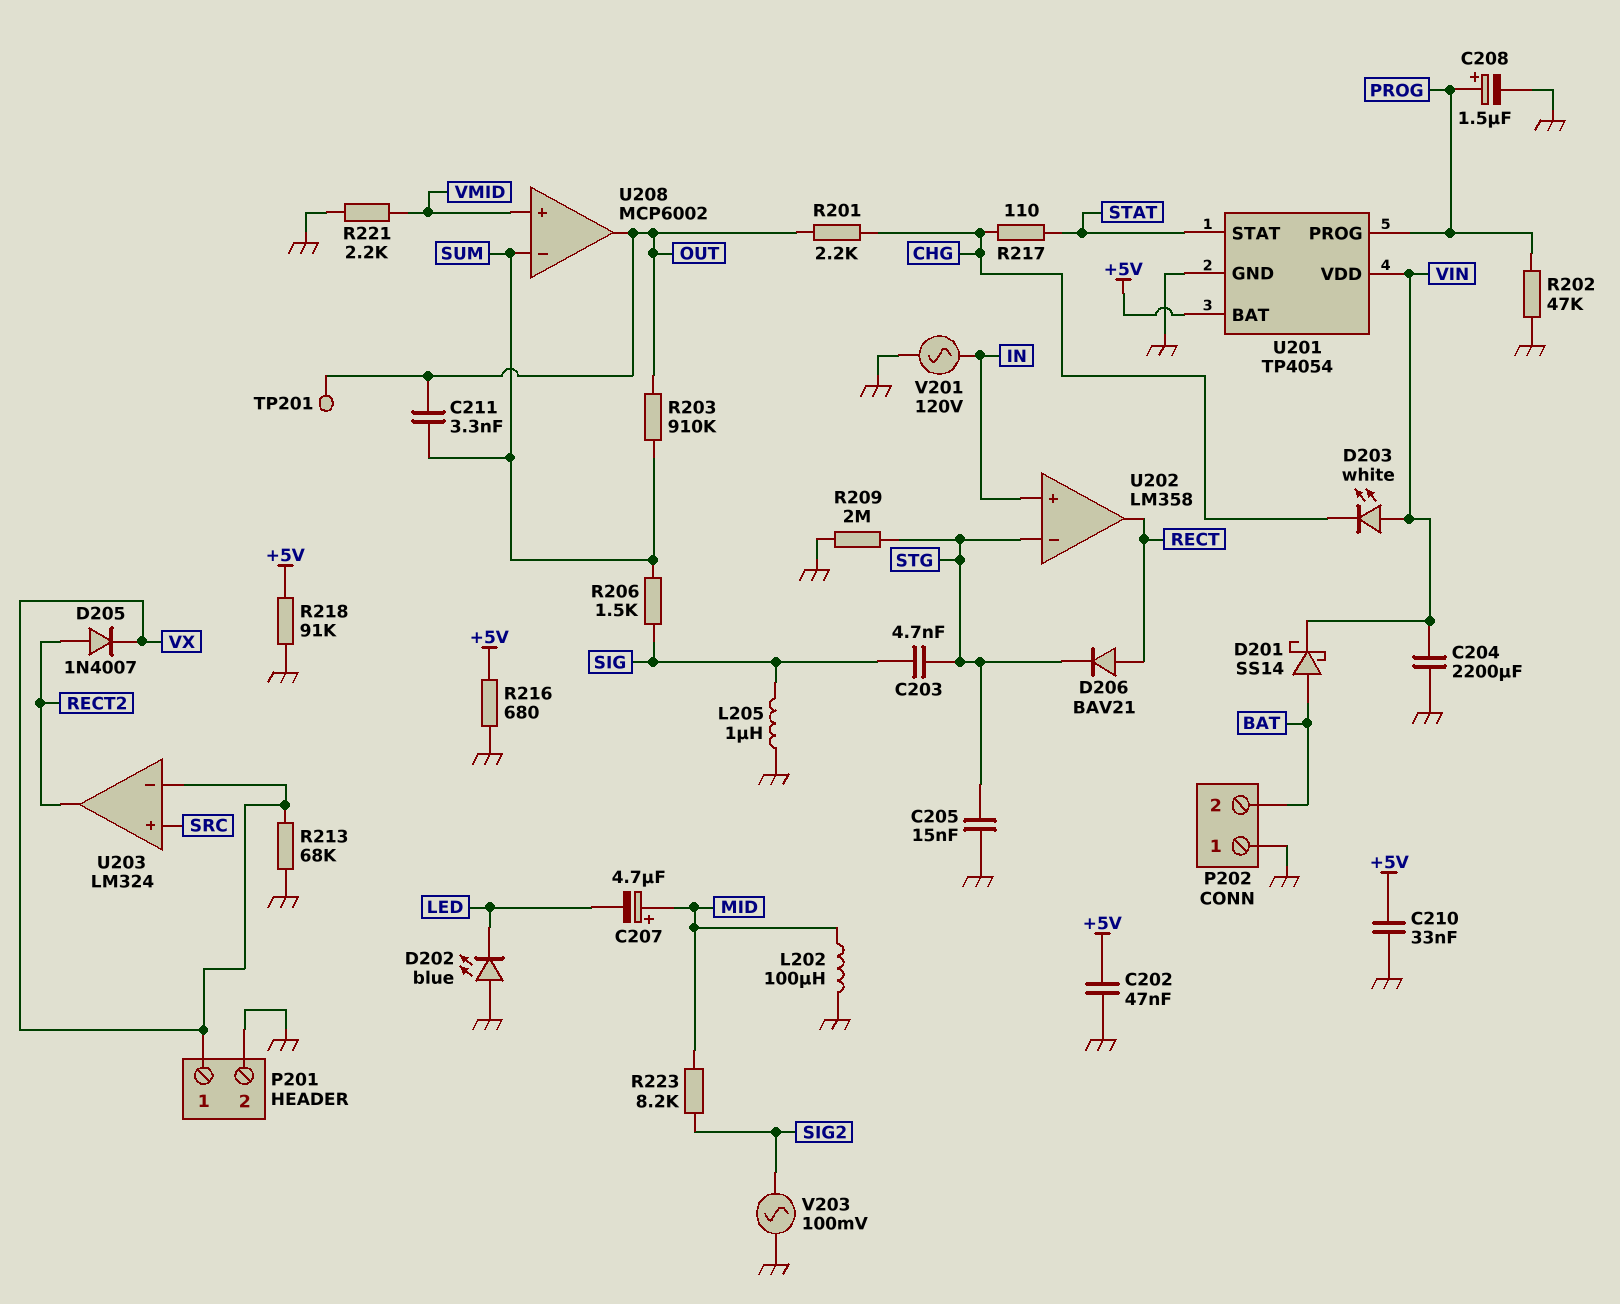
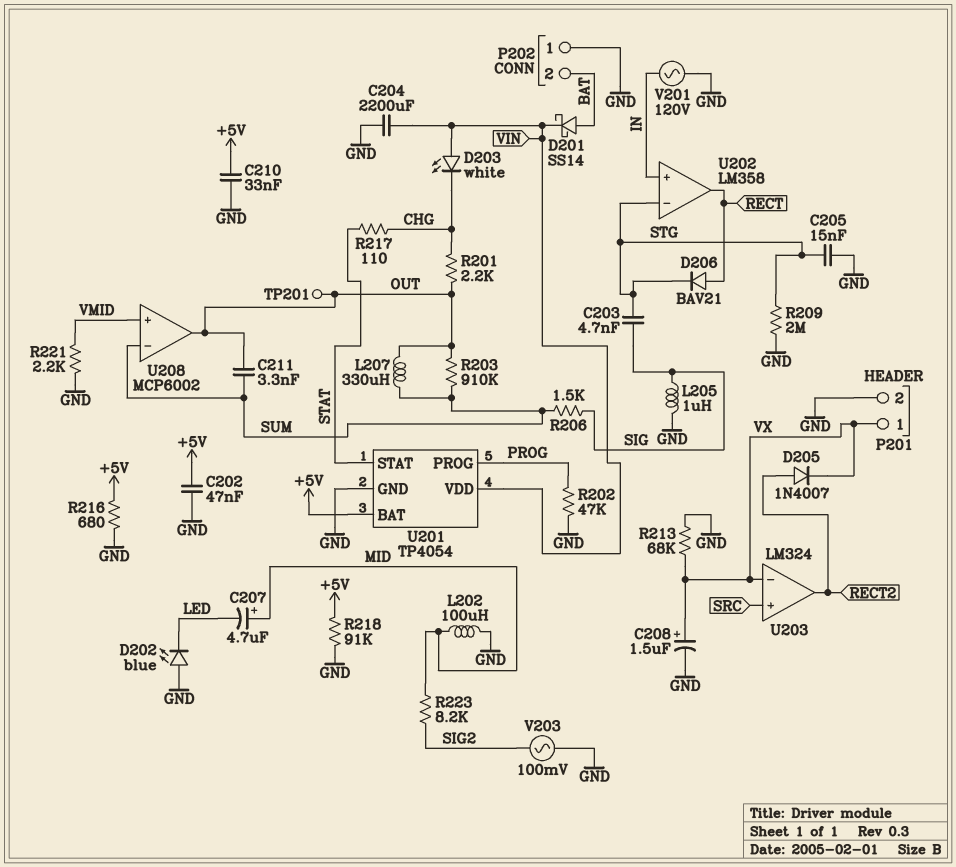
C208: 1.5uF (plus PROG, minus GND) -> 1.5uF (plus VX, minus GND)
L207: none -> 330uH (OUT, SUM)

